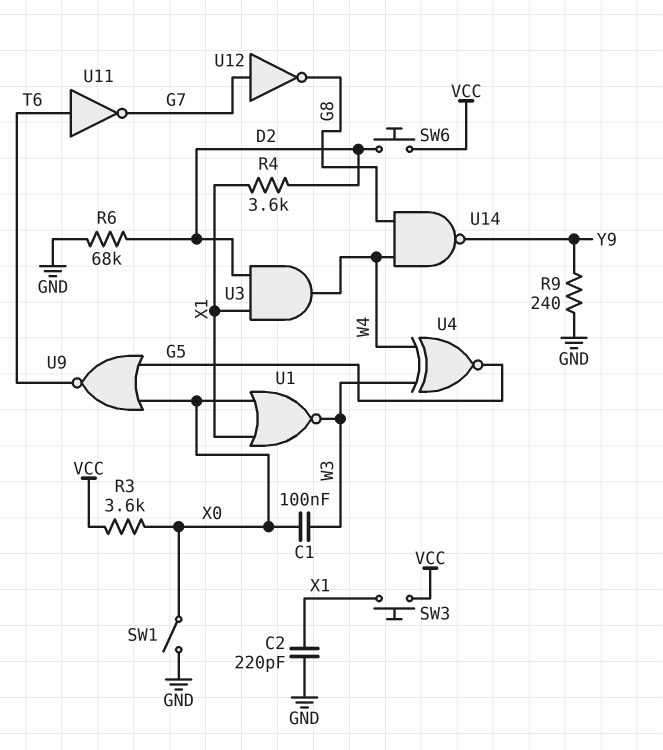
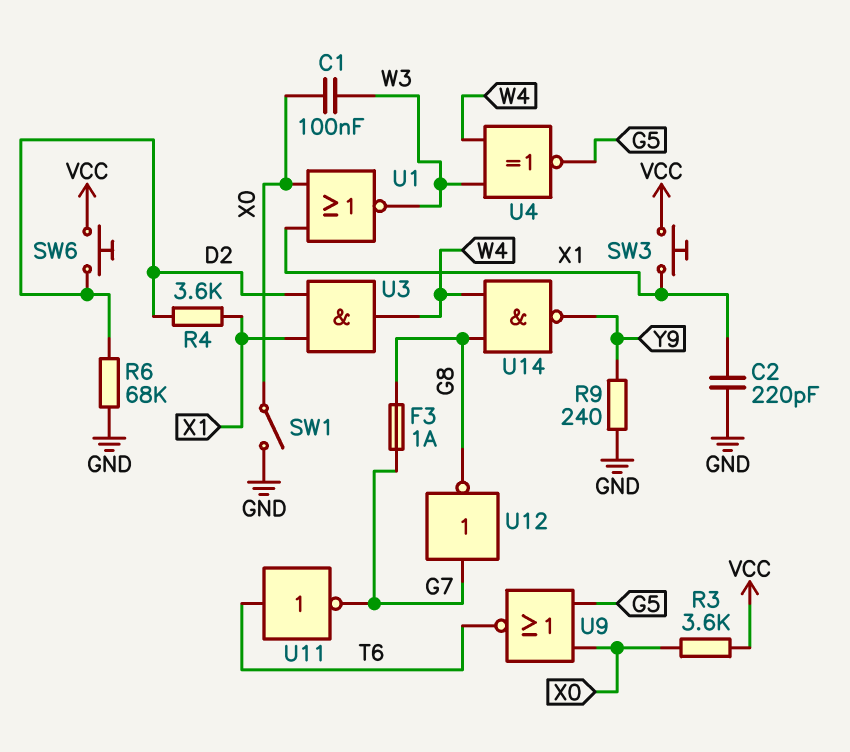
F3: none -> 1A (G7, G8)

